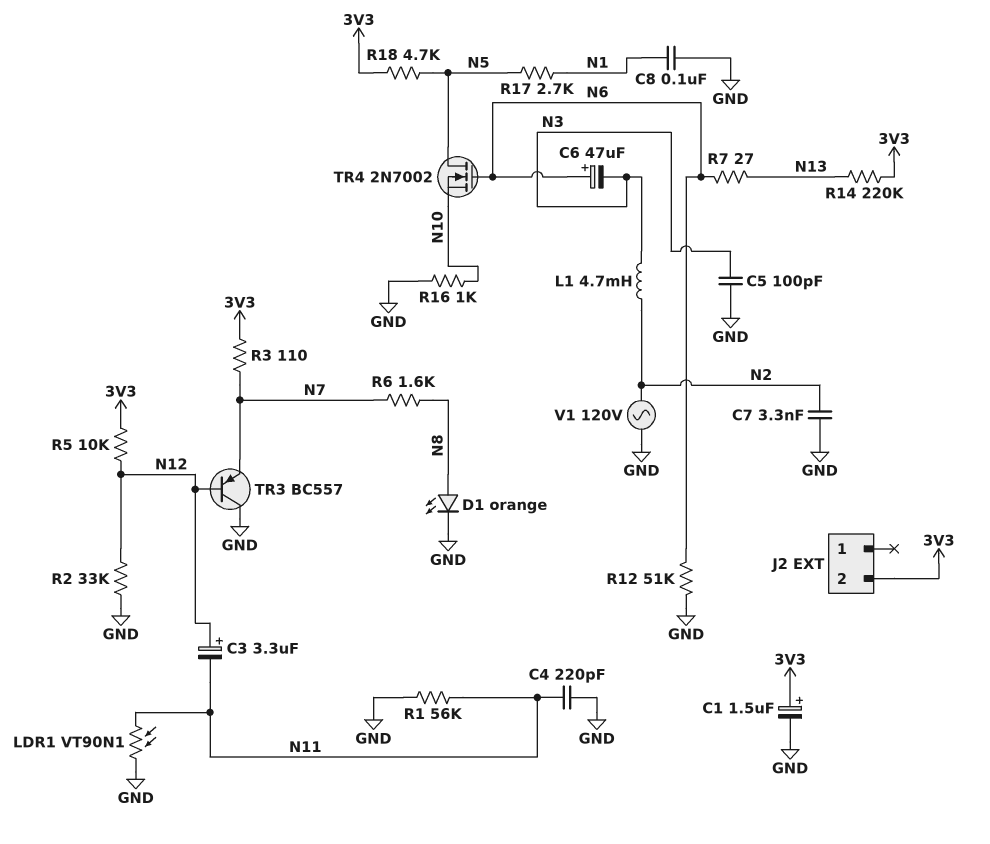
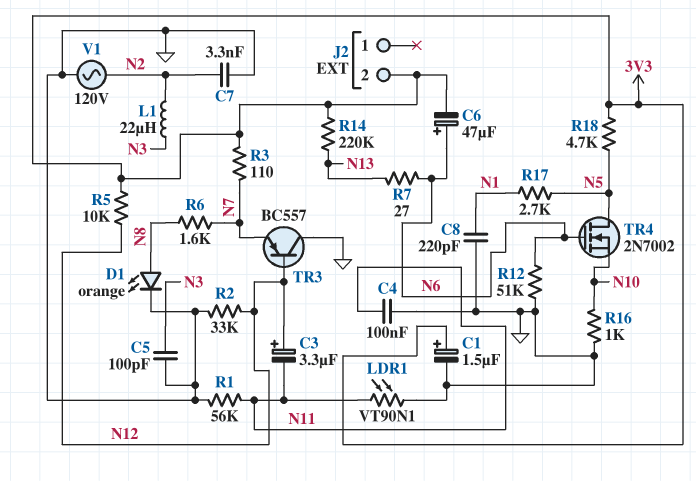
C4: 220pF (GND, N11) -> 100nF (GND, N11)
C6: 47uF (plus N6, minus N3) -> 47uF (plus N6, minus 3V3)
C8: 100nF (GND, N1) -> 220pF (GND, N1)
L1: 4.7mH (N2, N3) -> 22uH (N2, N3)

